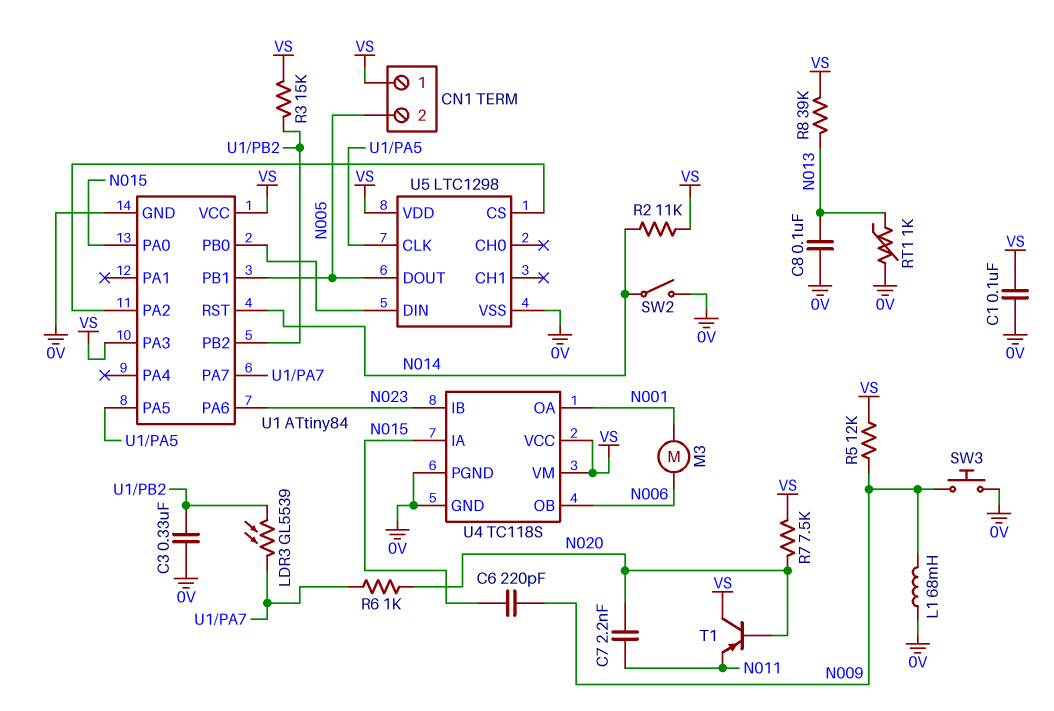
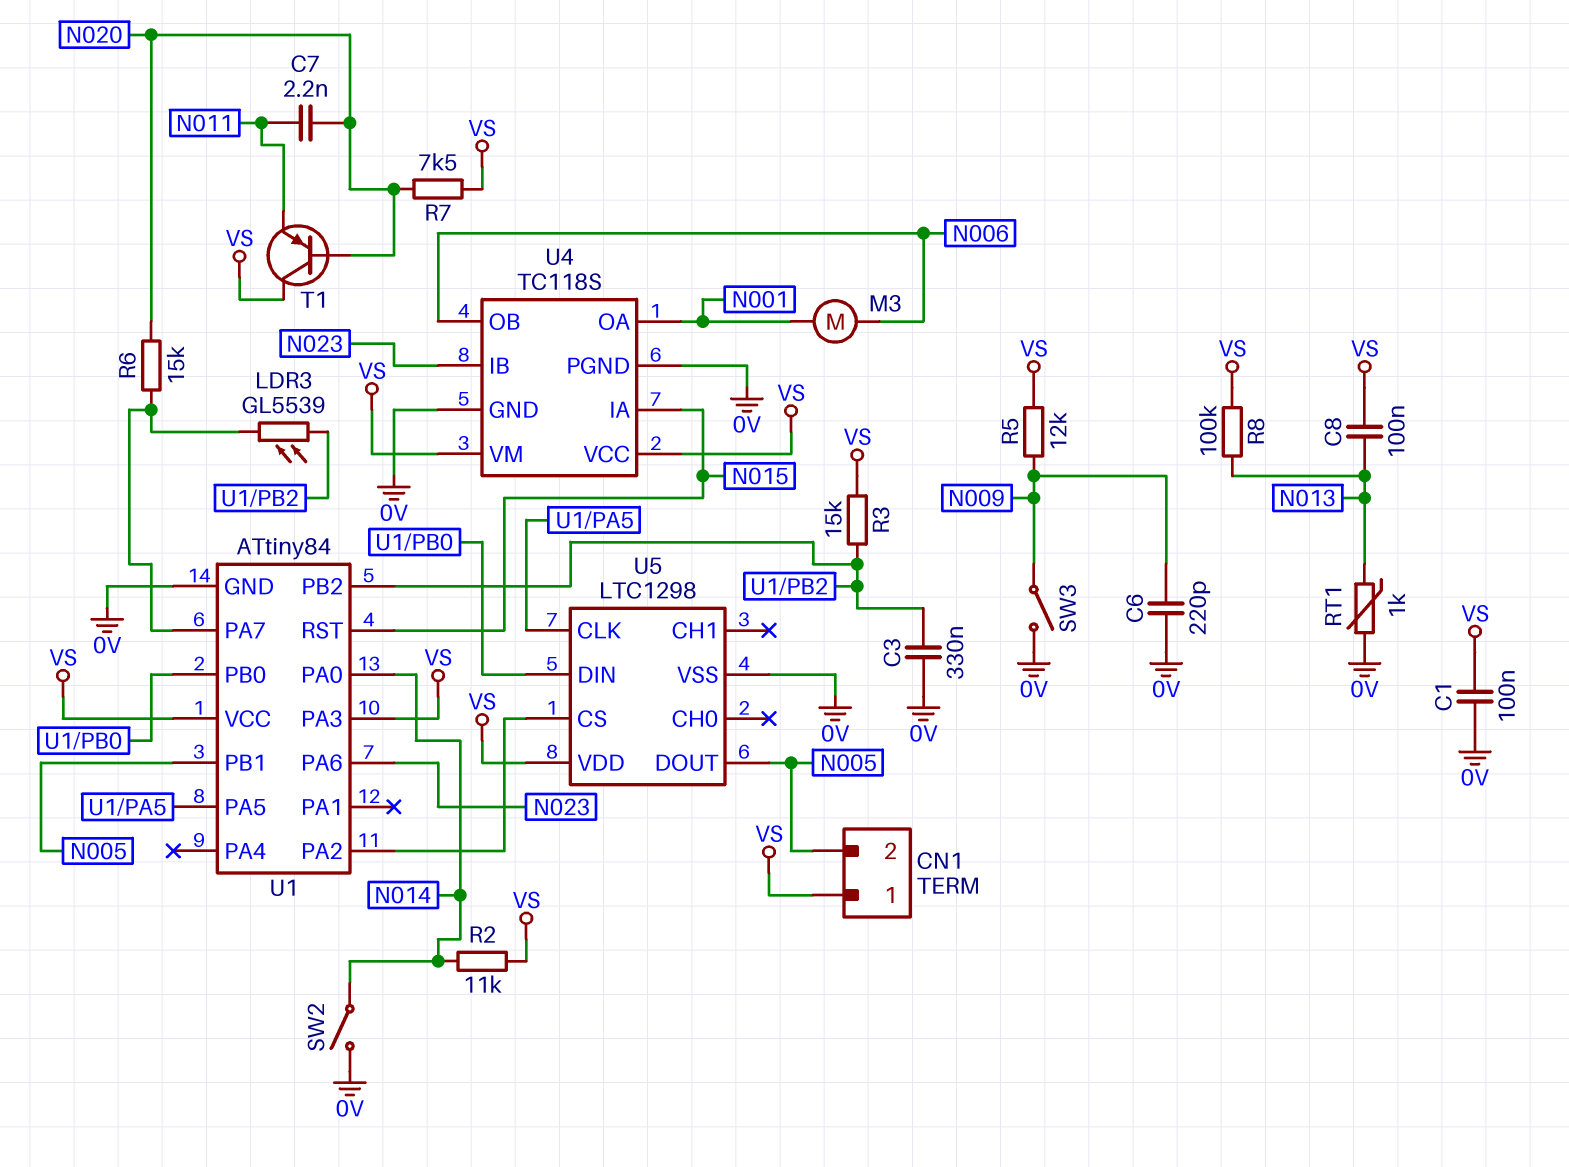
C6: 220pF (N009, N015) -> 220pF (0V, N009)
C8: 100nF (0V, N013) -> 100nF (N013, VS)
L1: 68mH (0V, N009) -> none
R6: 1k (N020, U1/PA7) -> 15k (N020, U1/PA7)
R8: 39k (N013, VS) -> 100k (N013, VS)
SW3: button (0V, N009) -> switch (0V, N009)
U1 pin PA0: N015 -> N014
U1 pin RST: N014 -> N015

